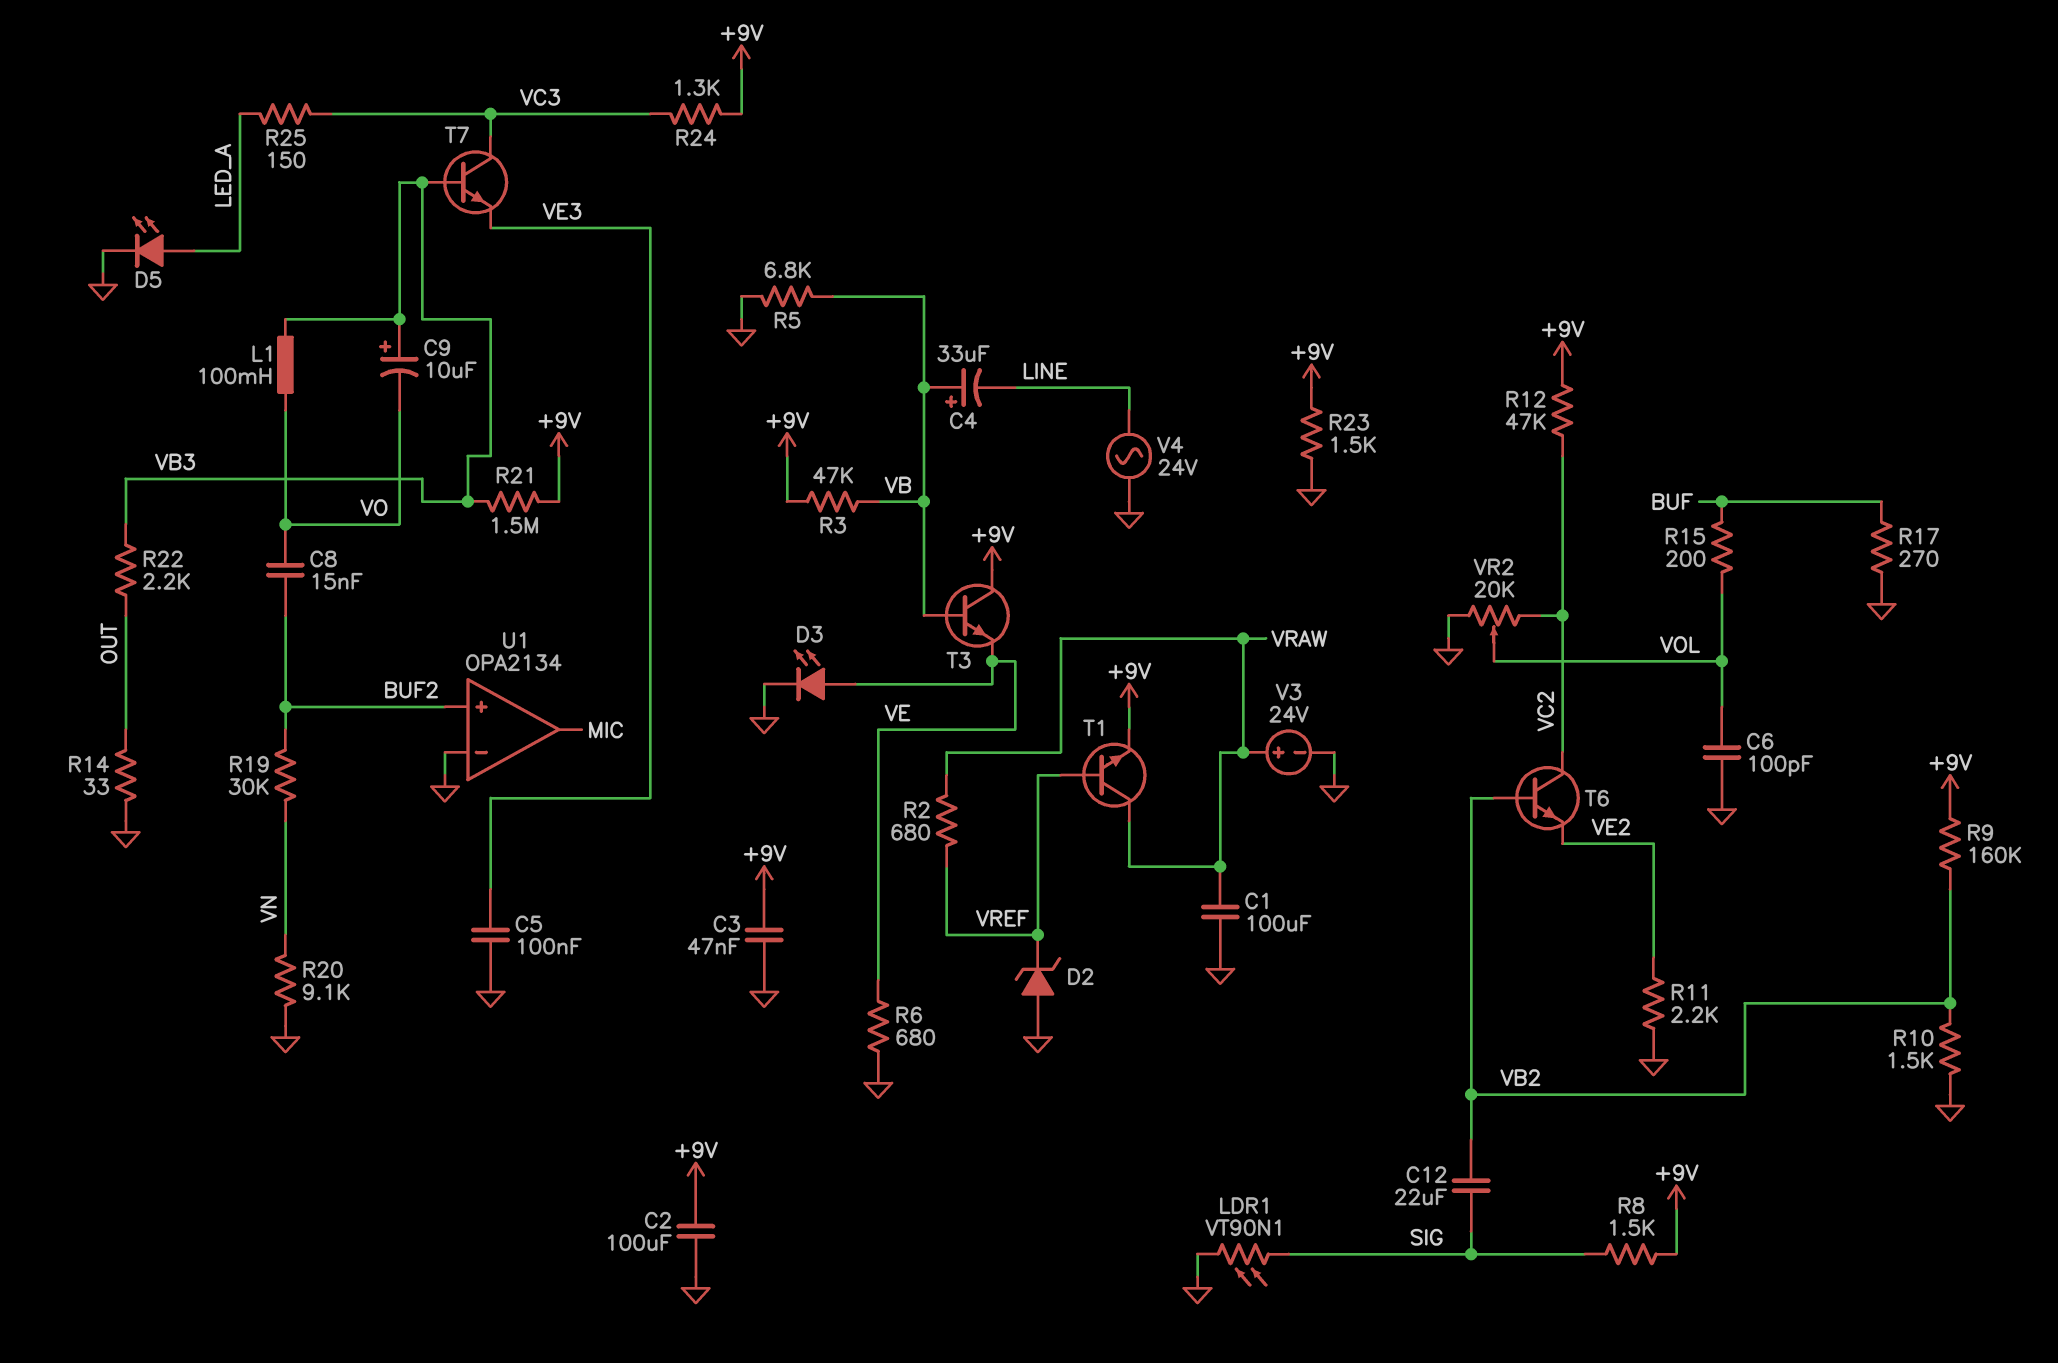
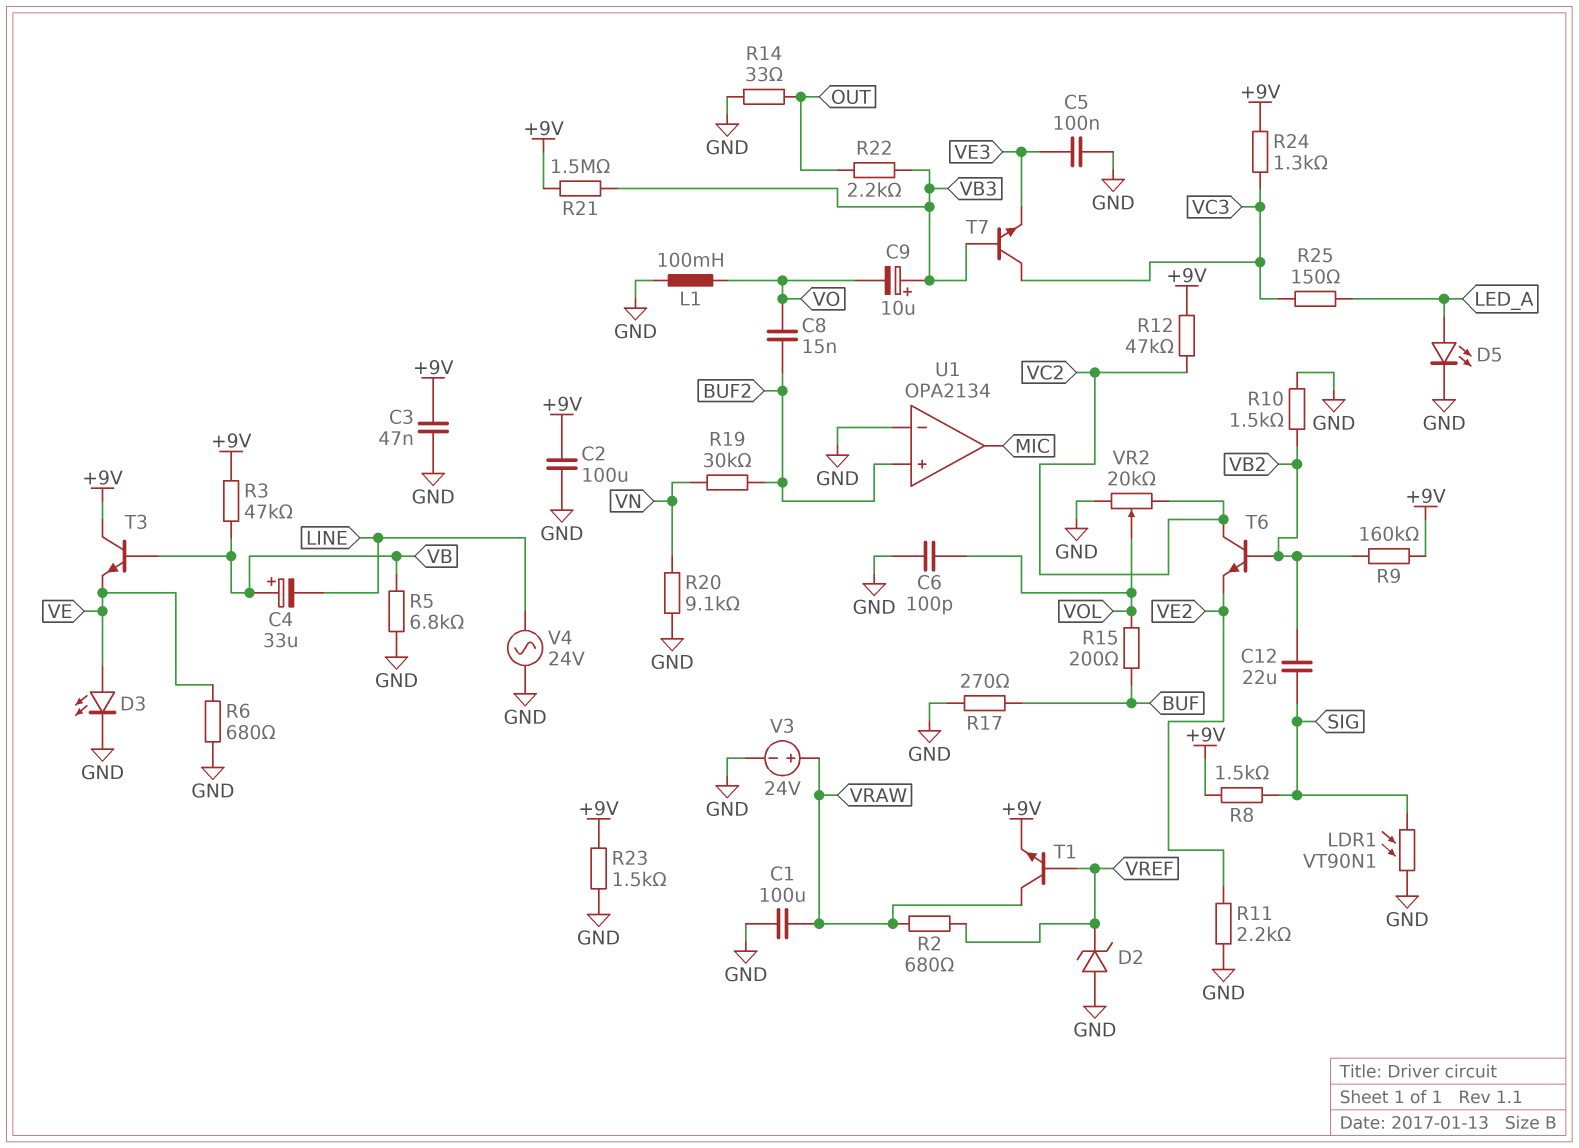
L1: 100mH (VB3, VO) -> 100mH (GND, VO)

